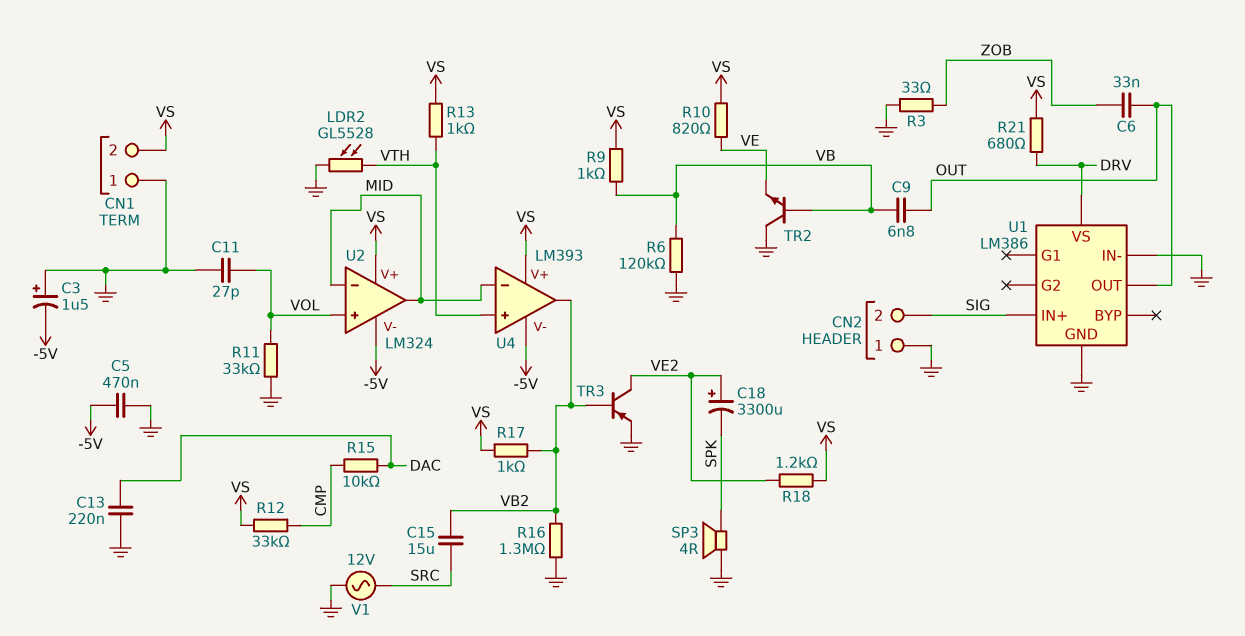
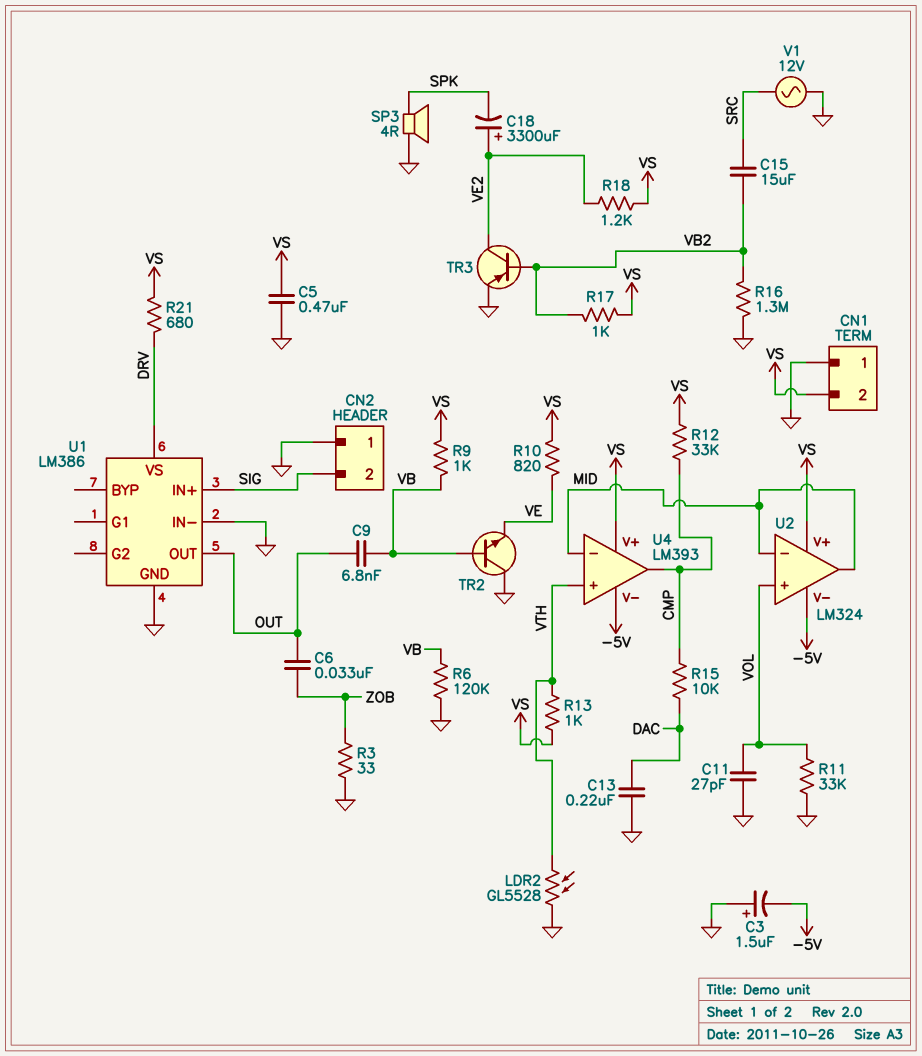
C5: 470nF (-5V, GND) -> 470nF (GND, VS)
U4 pin out: VB2 -> CMP

